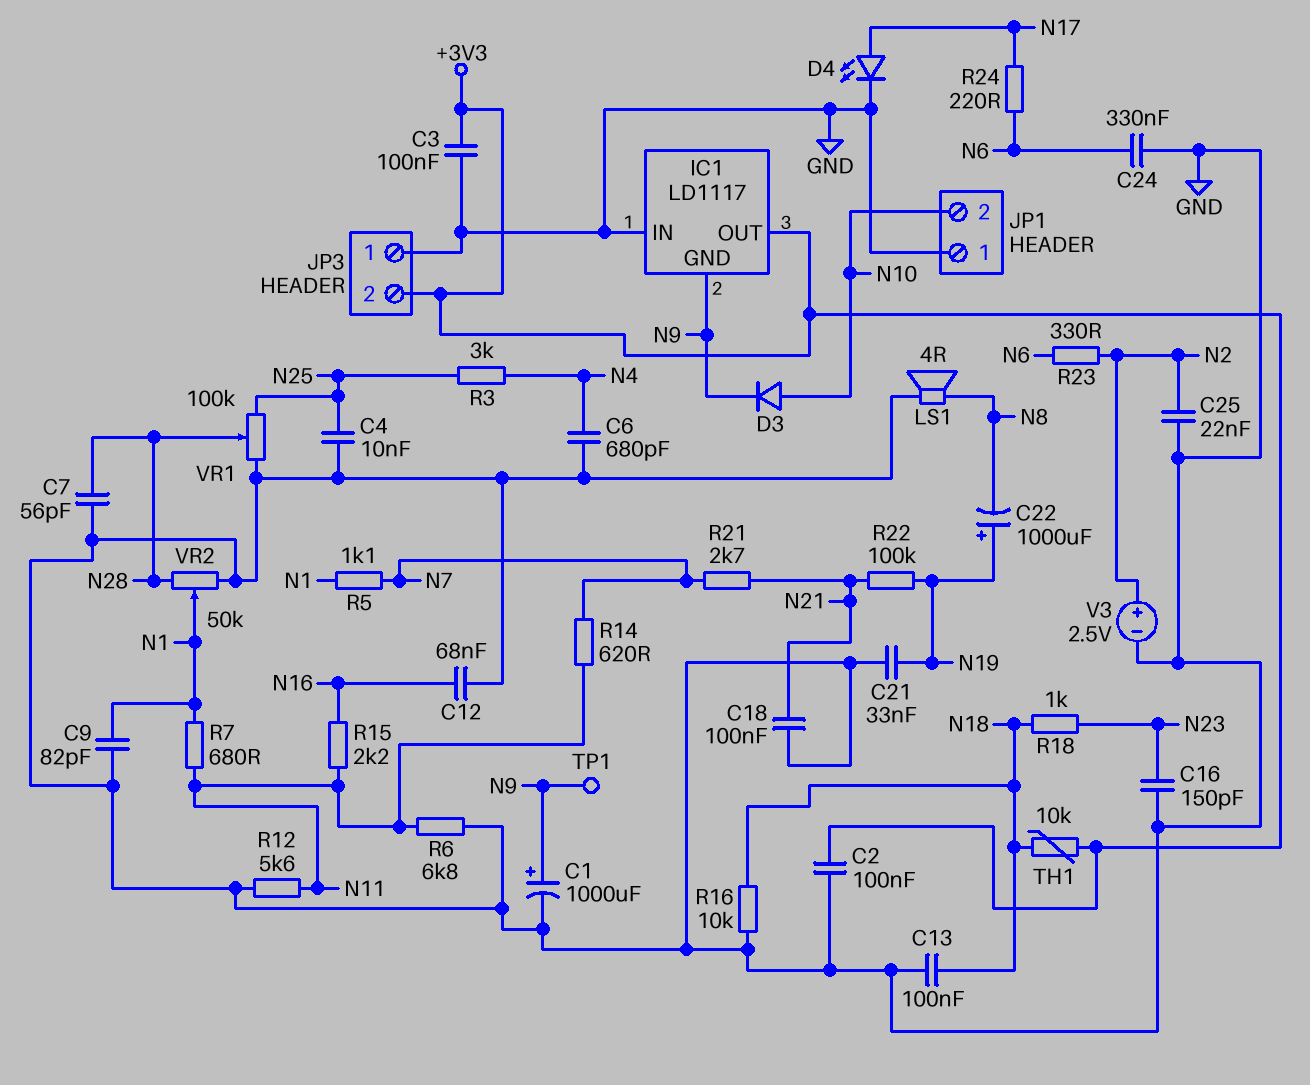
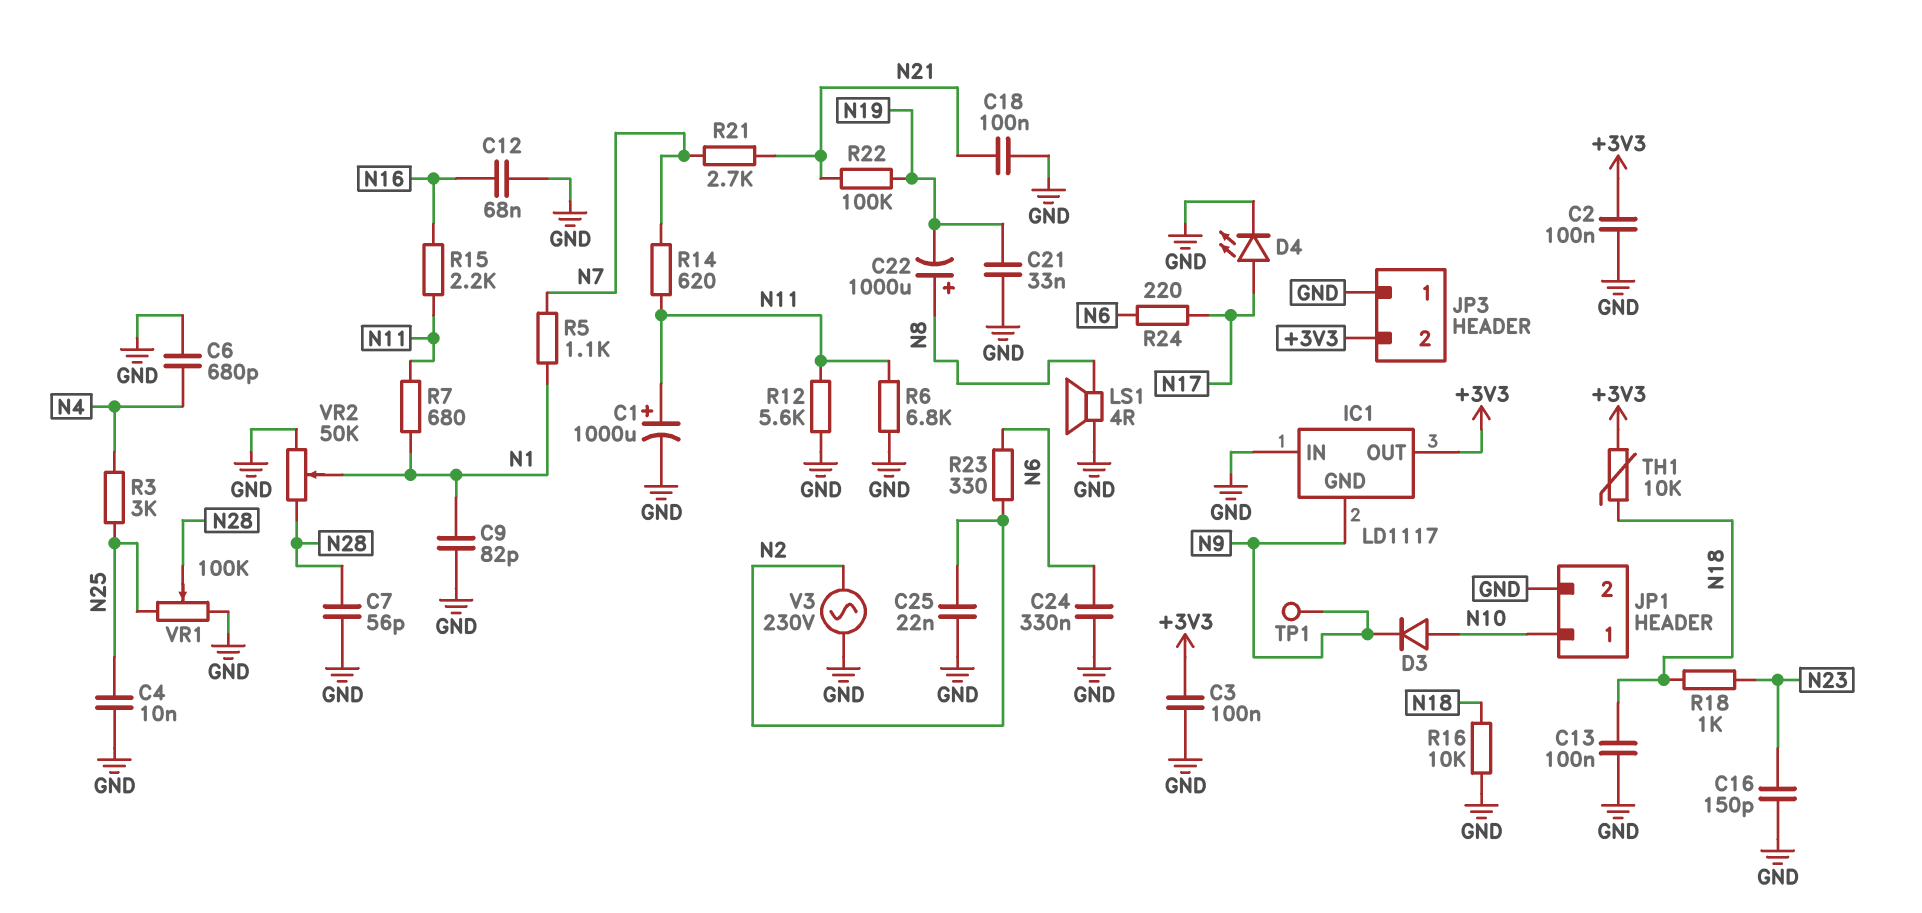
C1: 1000uF (plus N9, minus GND) -> 1000uF (plus N11, minus GND)
C22: 1000uF (plus N19, minus N8) -> 1000uF (plus N8, minus N19)
JP1 pin 1: GND -> N10
JP1 pin 2: N10 -> GND
V3: 2.5V (plus N2, minus GND) -> AC 230V (GND, N2)

